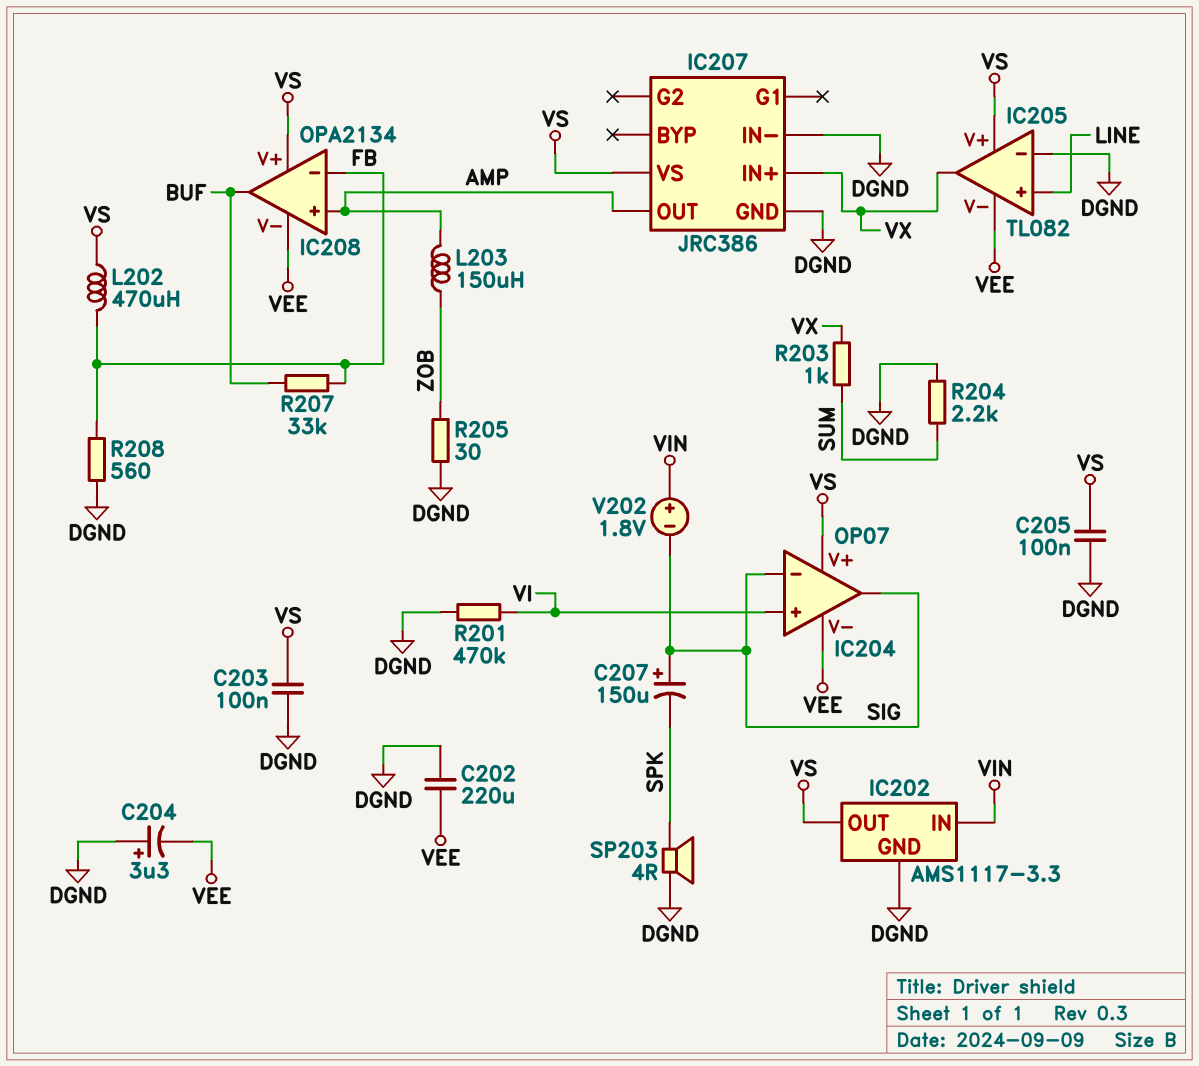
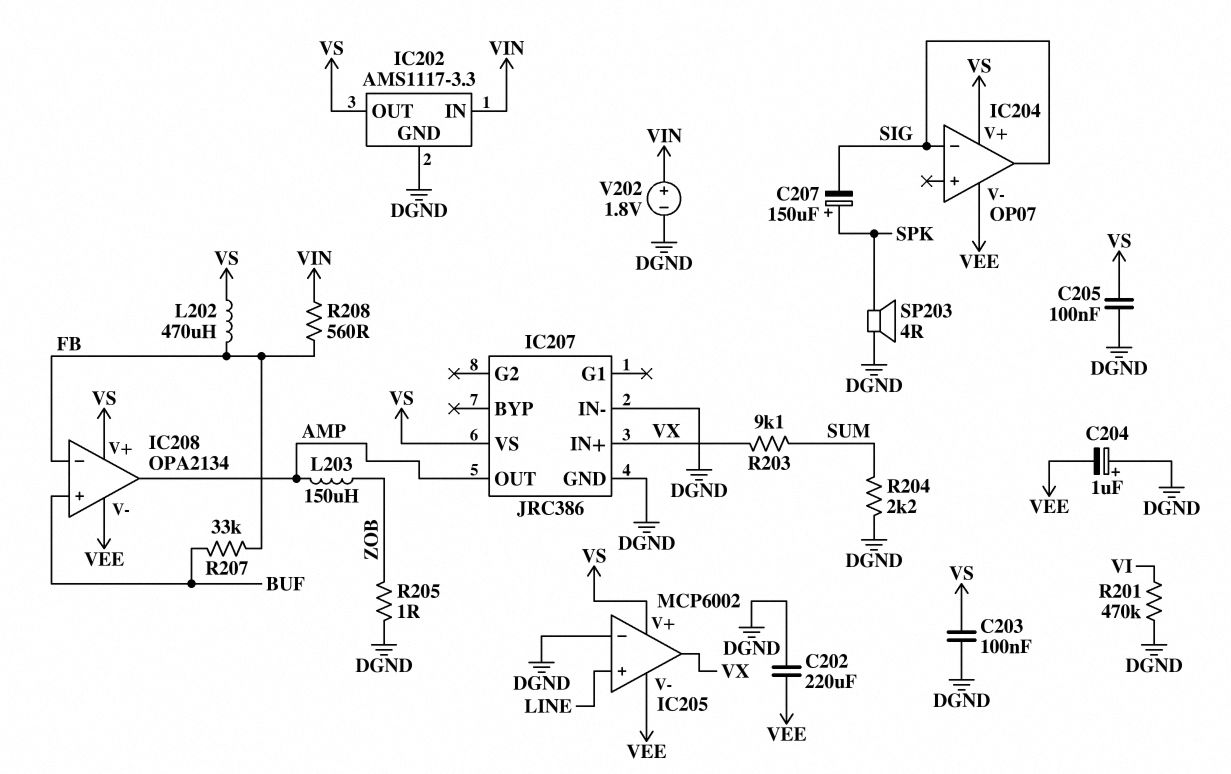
C204: 3.3uF (plus DGND, minus VEE) -> 1uF (plus DGND, minus VEE)
C207: 150uF (plus SIG, minus SPK) -> 150uF (plus SPK, minus SIG)
IC204 pin in+: VI -> none
IC205: TL082 -> MCP6002
IC208 pin in+: AMP -> BUF
IC208 pin out: BUF -> AMP
R203: 1k (SUM, VX) -> 9.1k (SUM, VX)
R205: 30 (DGND, ZOB) -> 1 (DGND, ZOB)
R208: 560 (DGND, FB) -> 560 (FB, VIN)
V202: 1.8V (plus VIN, minus SIG) -> 1.8V (plus VIN, minus DGND)

